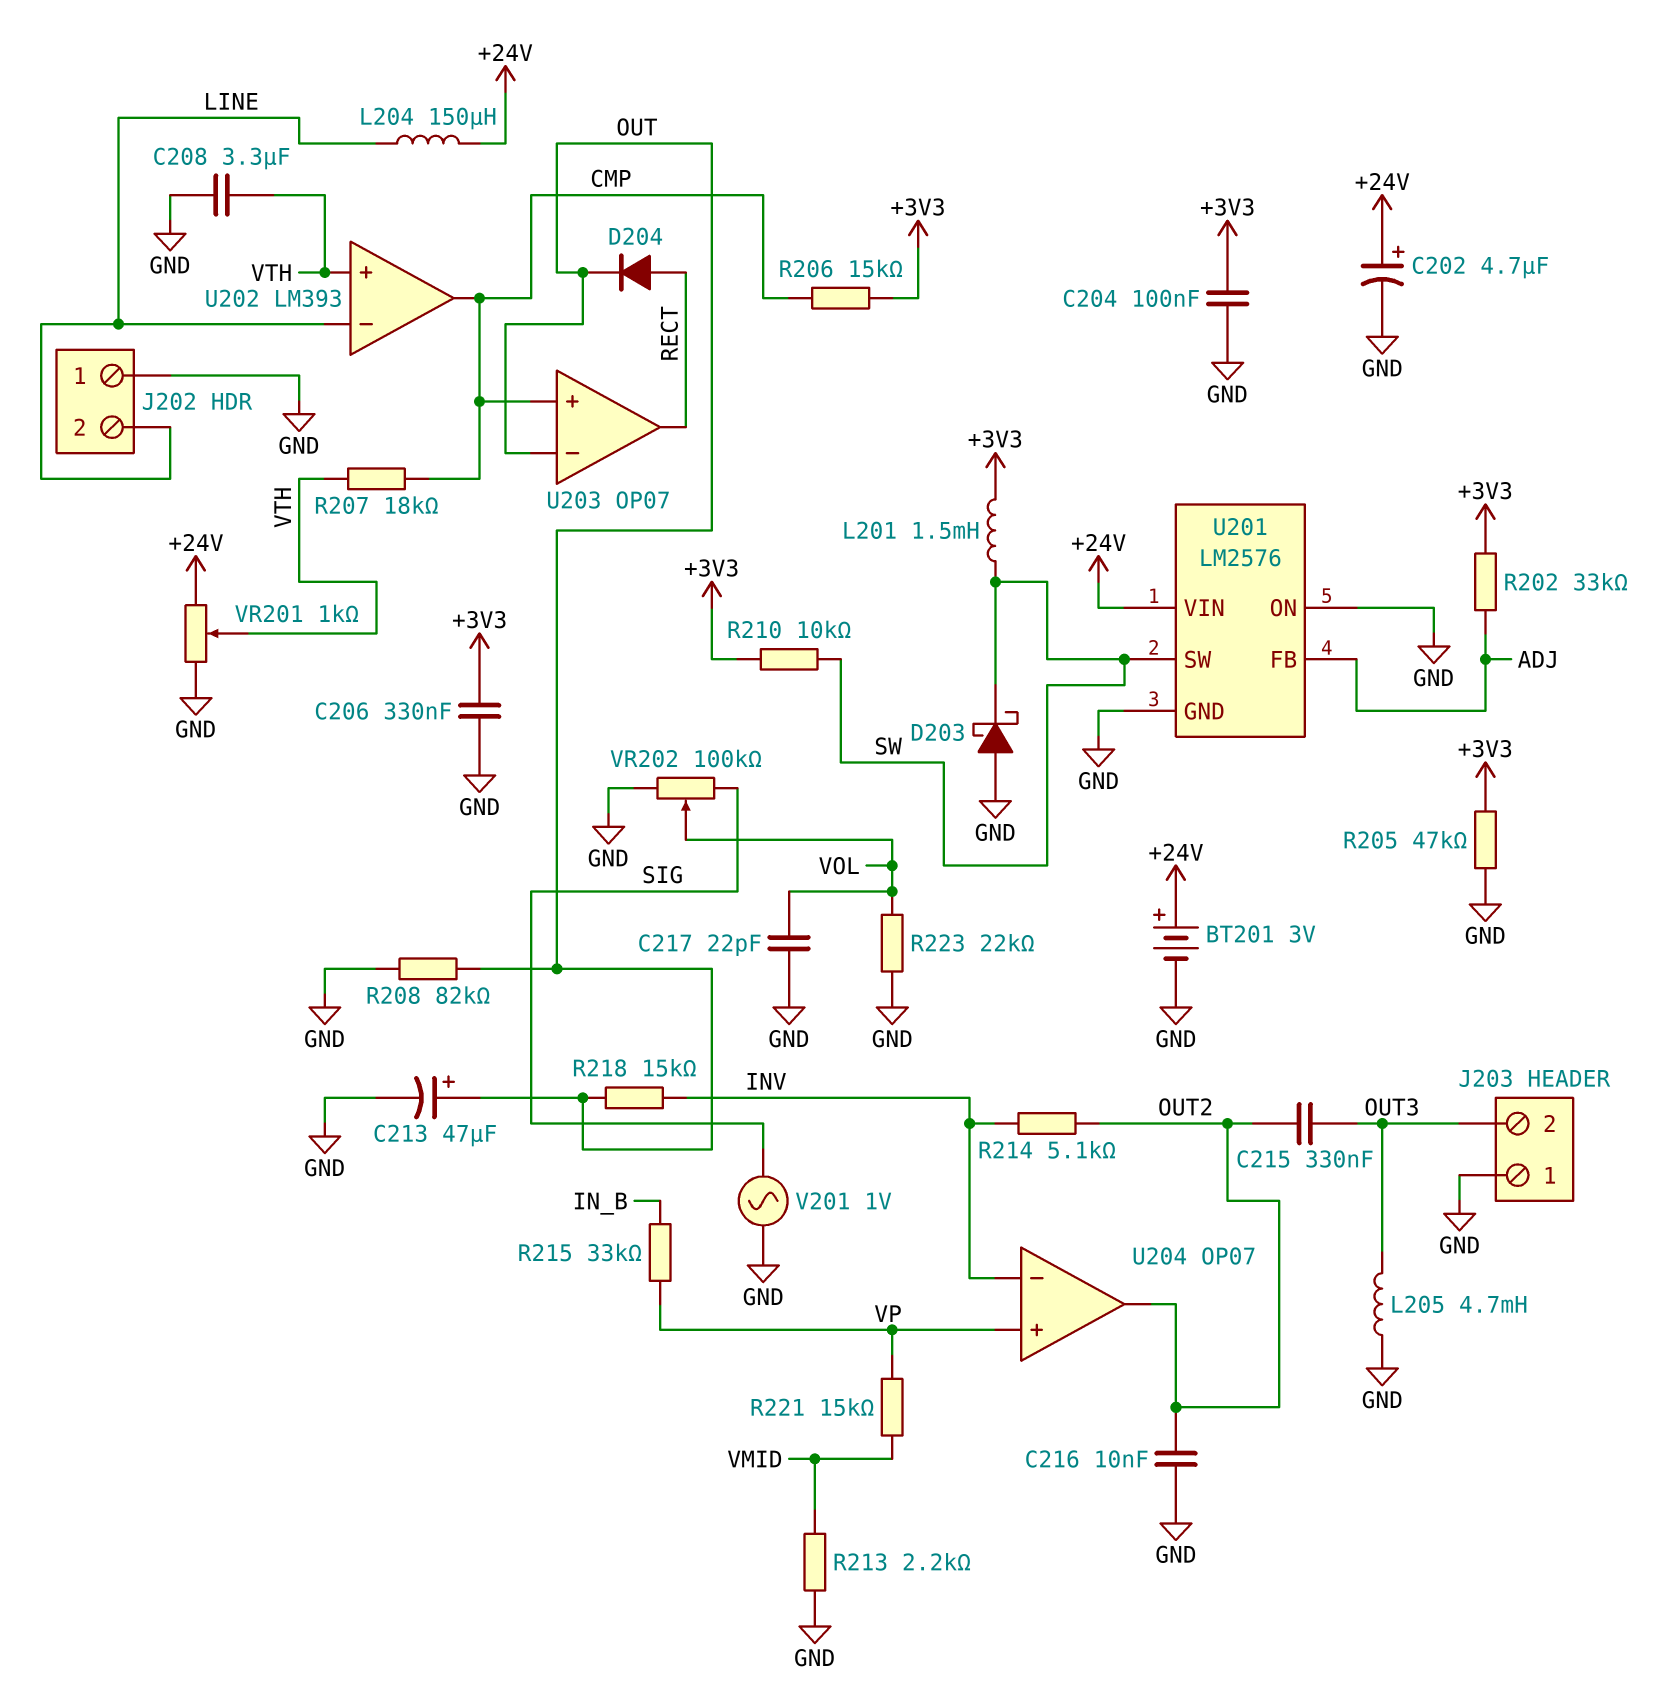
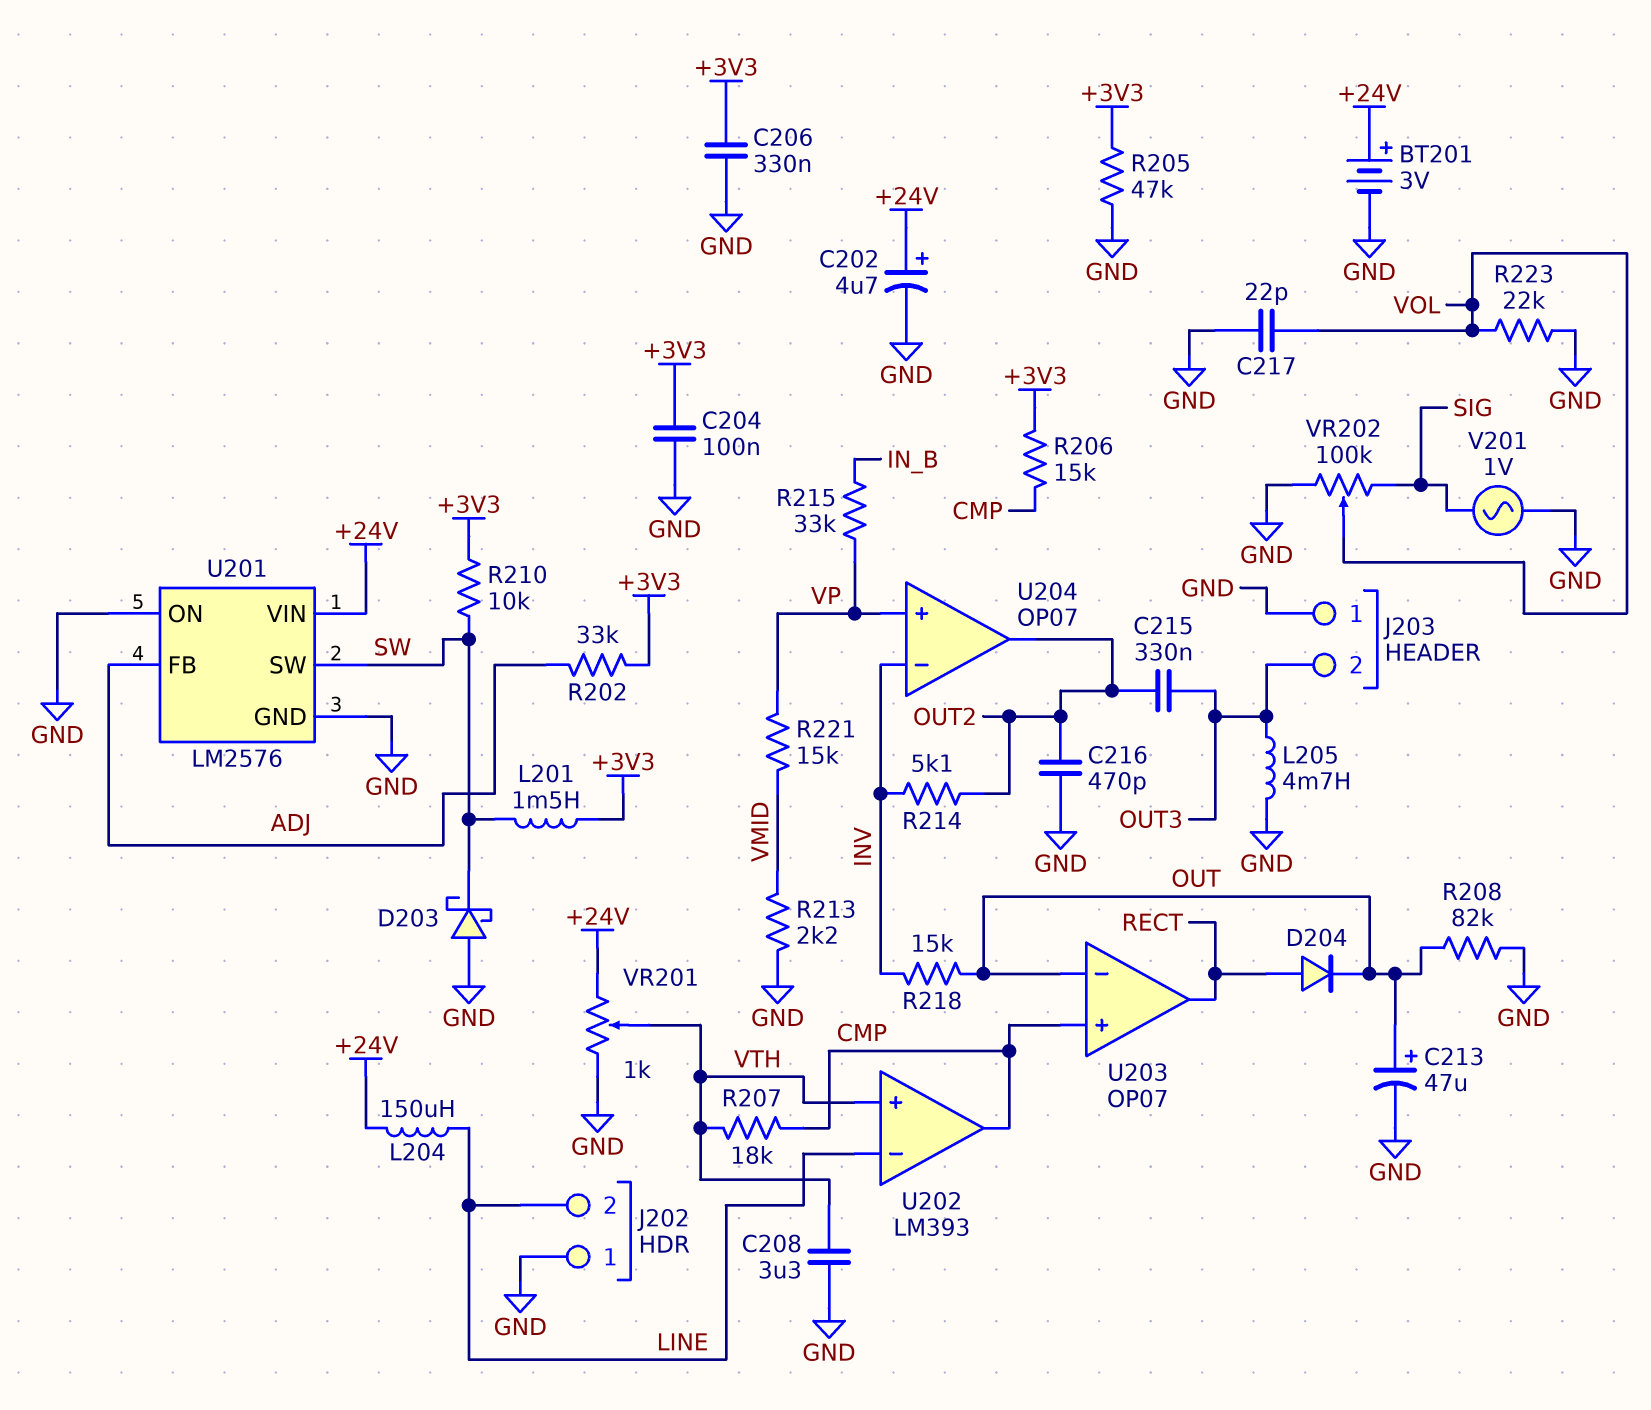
C216: 10nF (GND, OUT2) -> 470pF (GND, OUT2)

